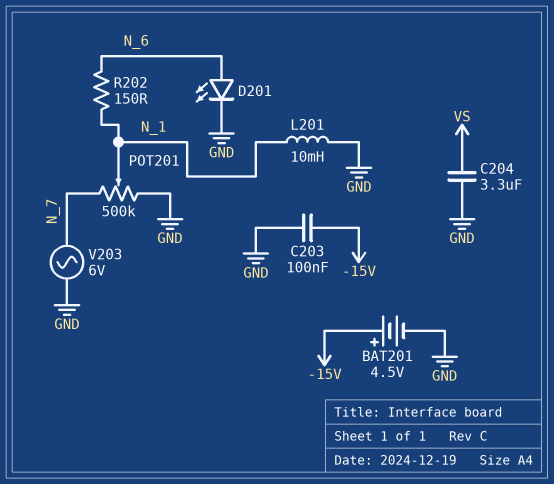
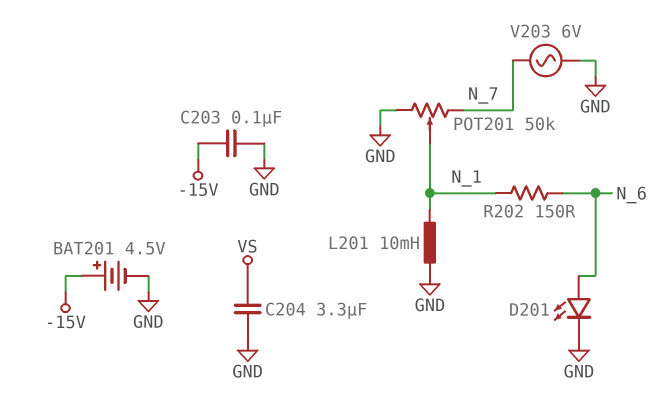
POT201: 500k (GND, N_7, wiper N_1) -> 50k (GND, N_7, wiper N_1)

